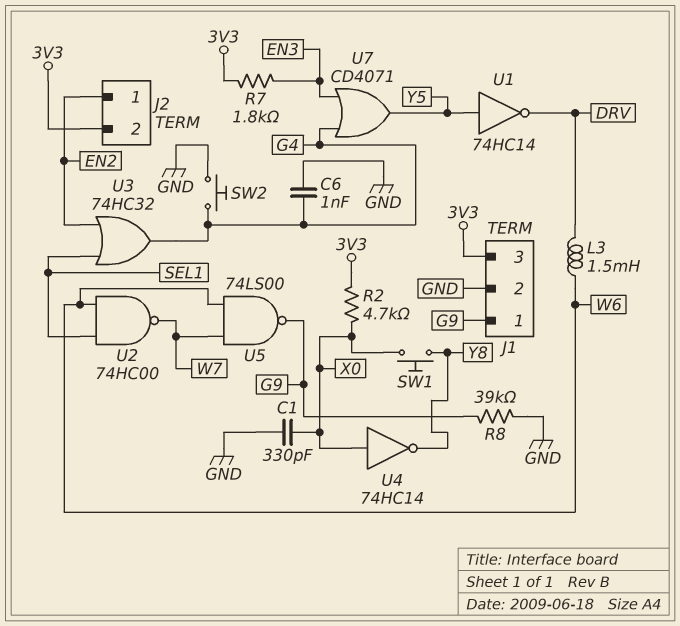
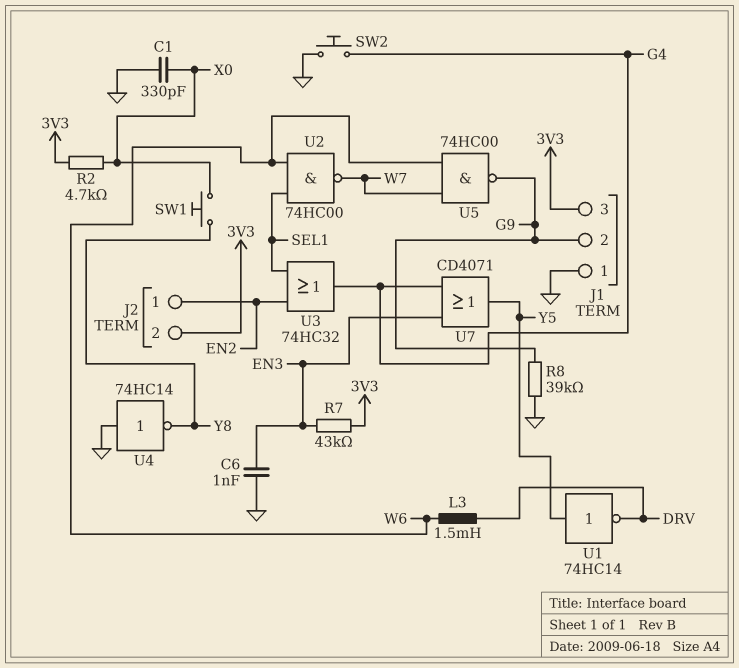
C6: 1nF (G4, GND) -> 1nF (EN3, GND)
J1 pin 1: G9 -> GND
J1 pin 2: GND -> G9
R7: 1.8k (3V3, EN3) -> 43k (3V3, EN3)
U4: NOT 74HC14 (in X0, out Y8) -> NOT 74HC14 (in GND, out Y8)
U5: NAND 74LS00 (in W6, in W7, out G9) -> NAND 74HC00 (in W6, in W7, out G9)

